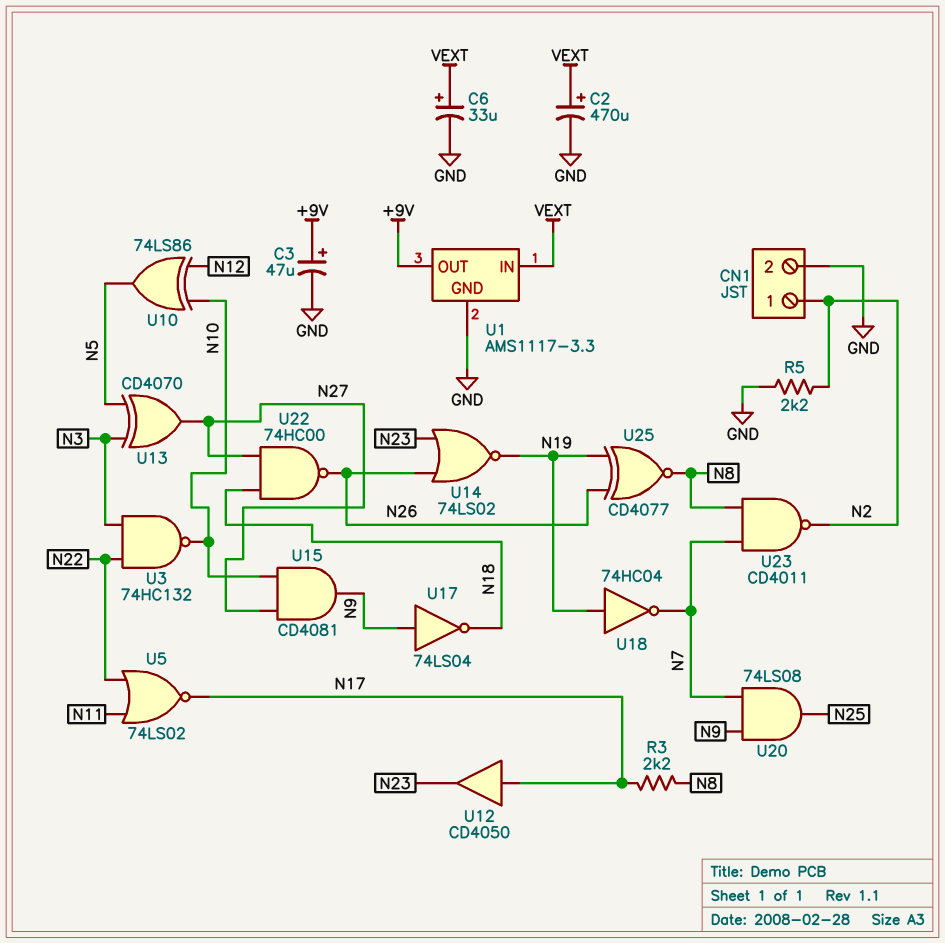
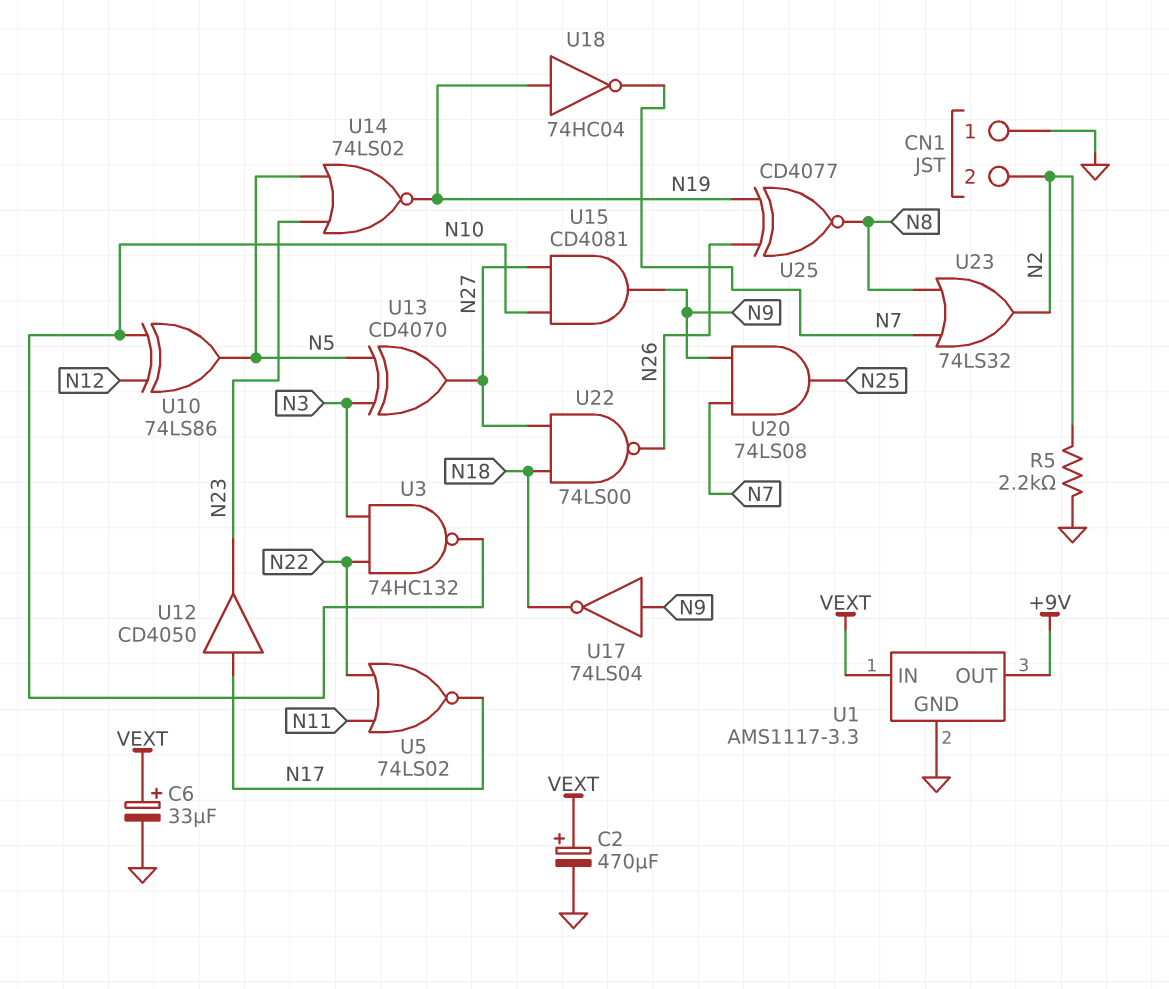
C3: 47uF (plus +9V, minus GND) -> none
CN1 pin 1: N2 -> GND
CN1 pin 2: GND -> N2
R3: 2.2k (N8, N17) -> none
U14: NOR 74LS02 (in N23, in N26, out N19) -> NOR 74LS02 (in N5, in N23, out N19)
U22: NAND 74HC00 (in N18, in N27, out N26) -> NAND 74LS00 (in N18, in N27, out N26)
U23: NAND CD4011 (in N7, in N8, out N2) -> OR 74LS32 (in N7, in N8, out N2)

